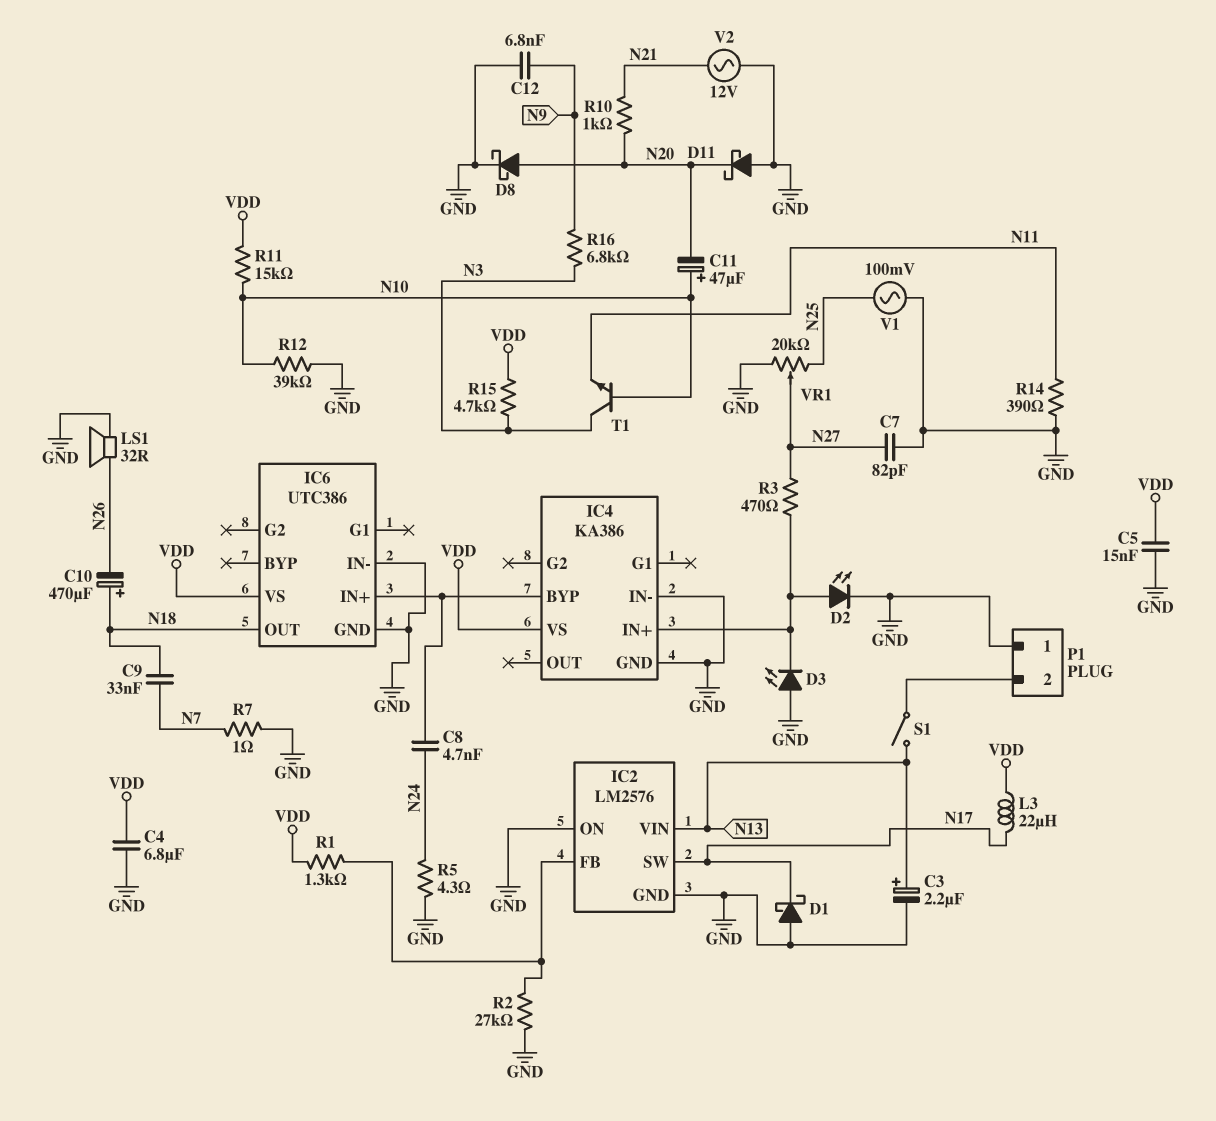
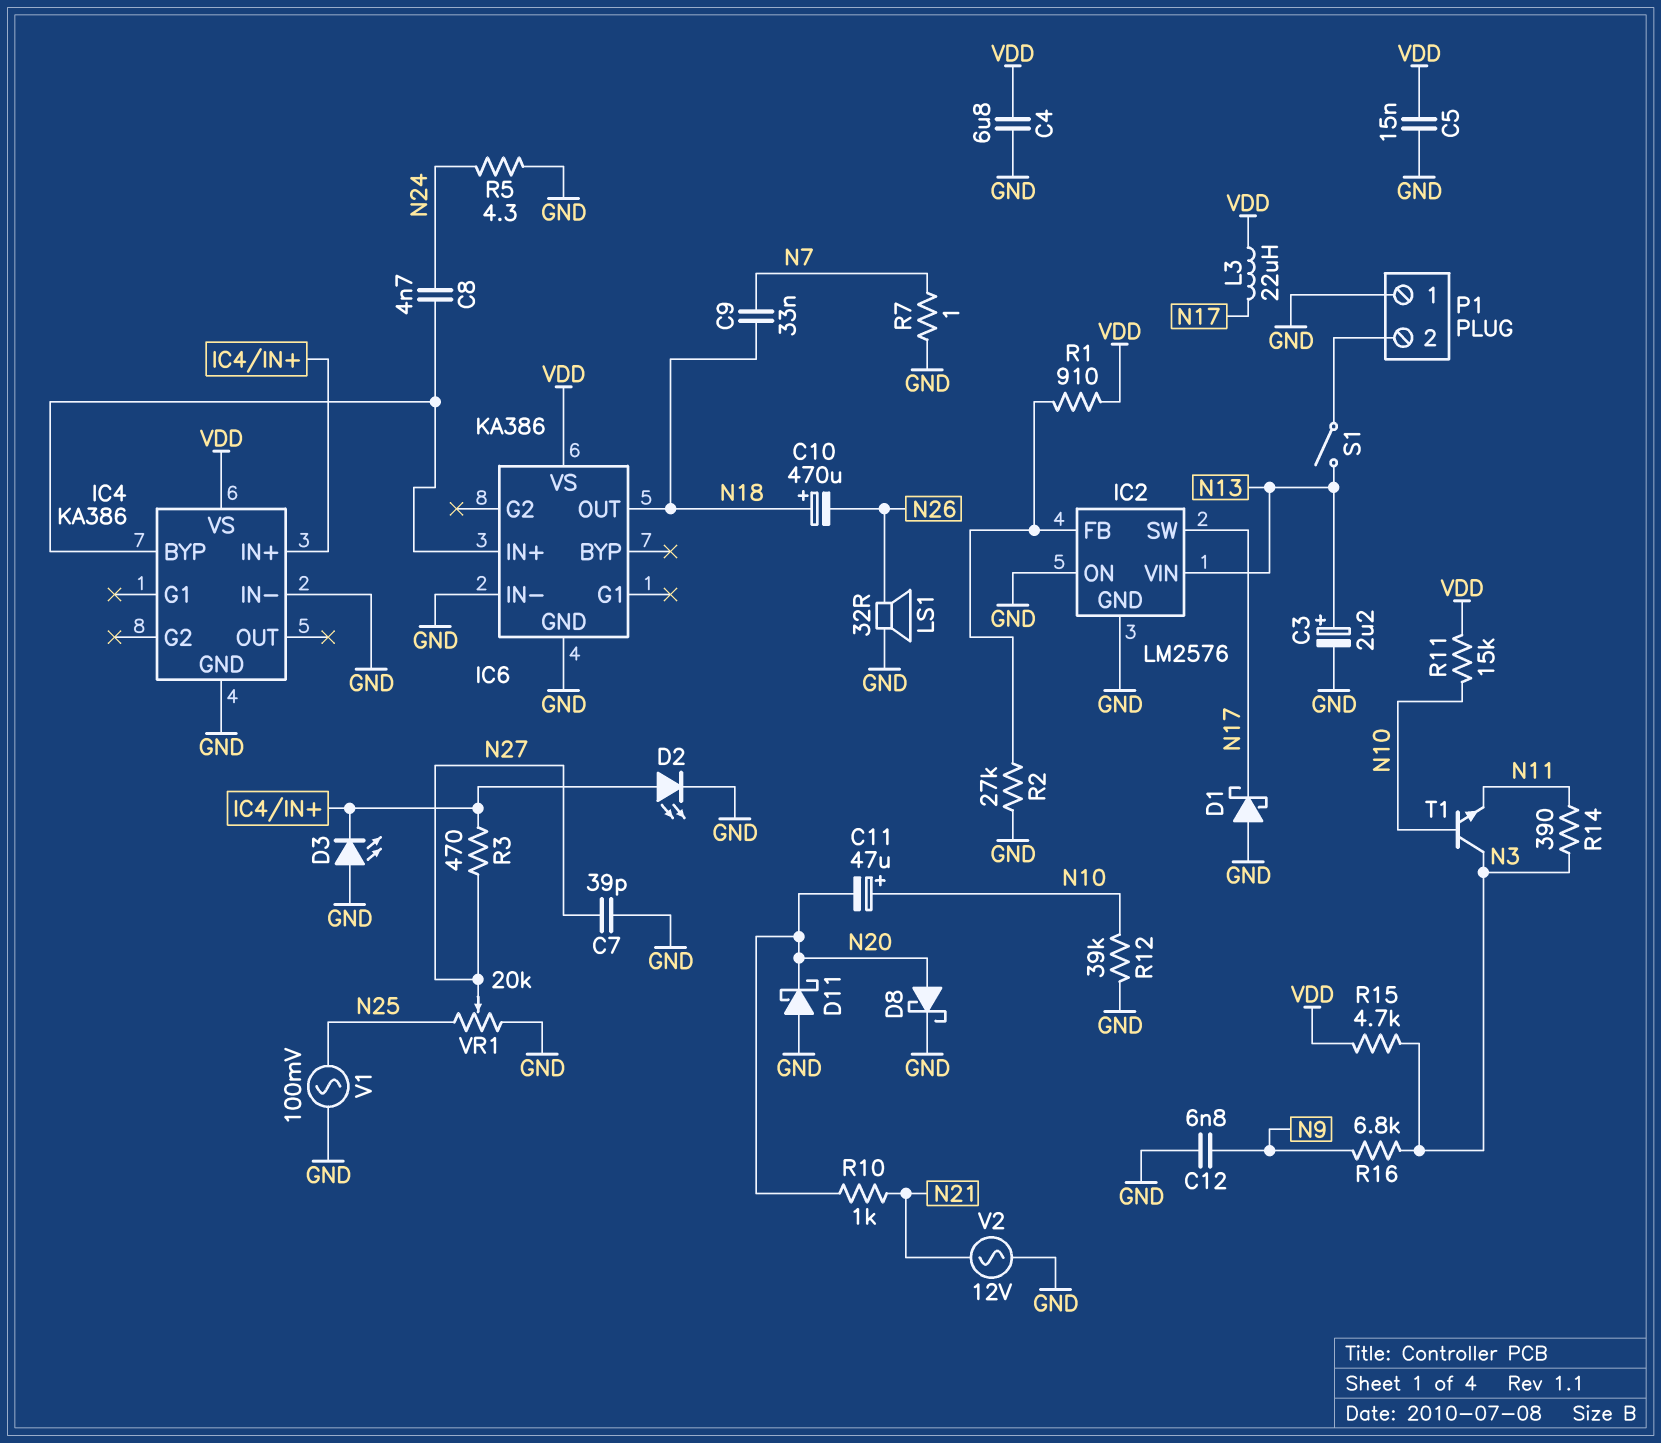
C7: 82pF (GND, N27) -> 39pF (GND, N27)
IC6: UTC386 -> KA386
R1: 1.3k (IC2/FB, VDD) -> 910 (IC2/FB, VDD)
R14: 390 (GND, N11) -> 390 (N3, N11)

